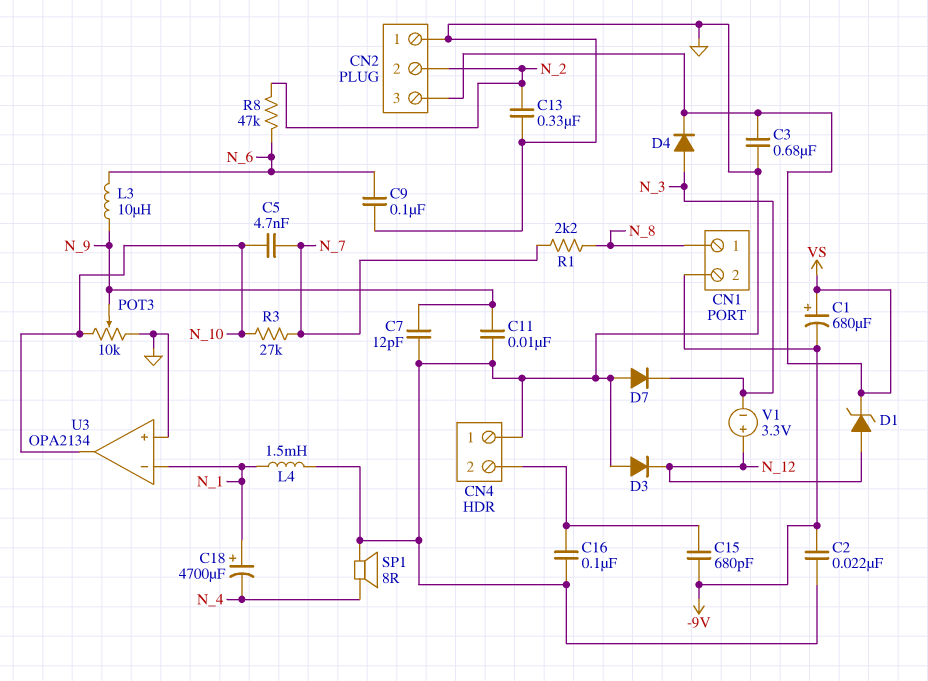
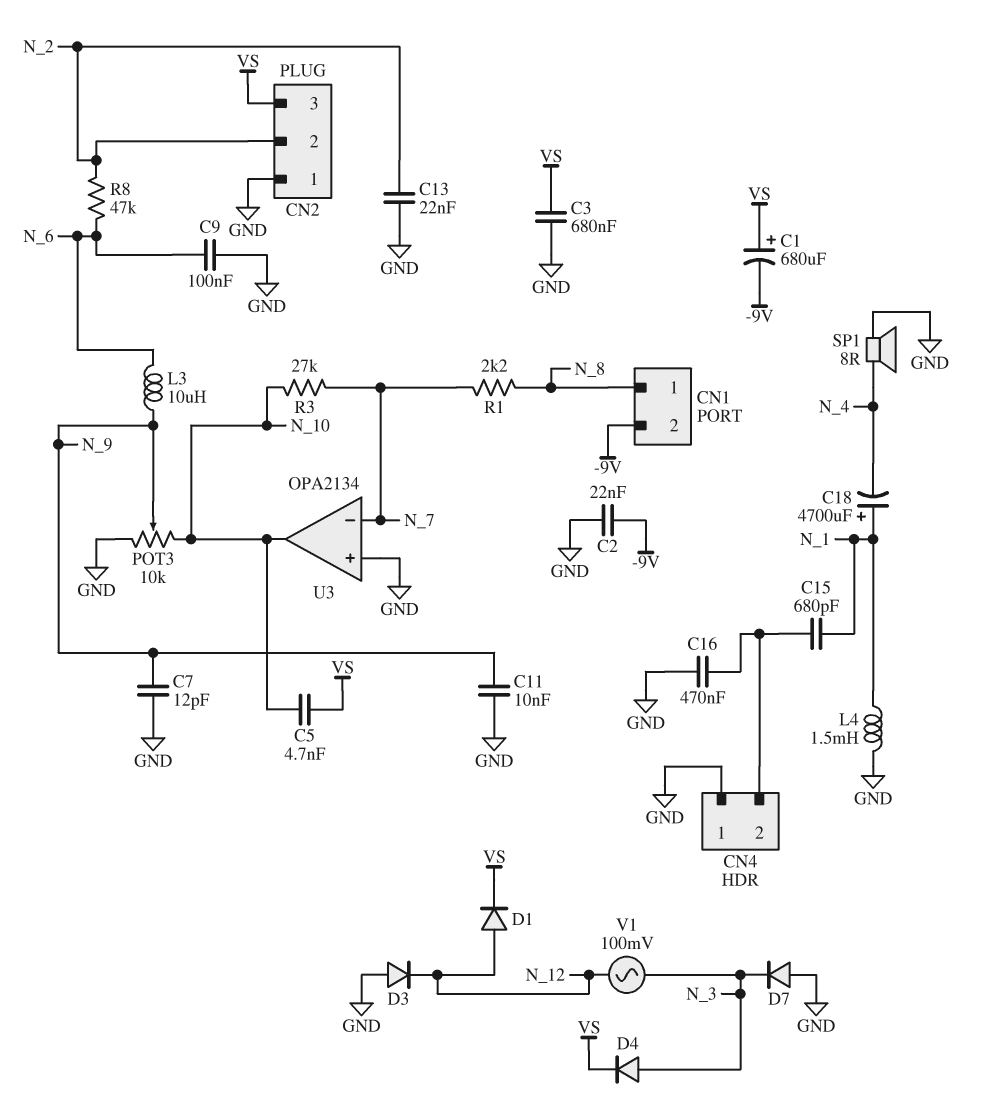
C5: 4.7nF (N_7, N_10) -> 4.7nF (N_10, VS)
C13: 330nF (GND, N_2) -> 22nF (GND, N_2)
C15: 680pF (-9V, CN4/2) -> 680pF (CN4/2, N_1)
C16: 100nF (CN4/2, GND) -> 470nF (CN4/2, GND)
D1: zener (A N_12, K VS) -> diode (A N_12, K VS)
U3 pin in-: N_1 -> N_7
V1: 3.3V (plus N_12, minus N_3) -> AC 100mV (N_3, N_12)

